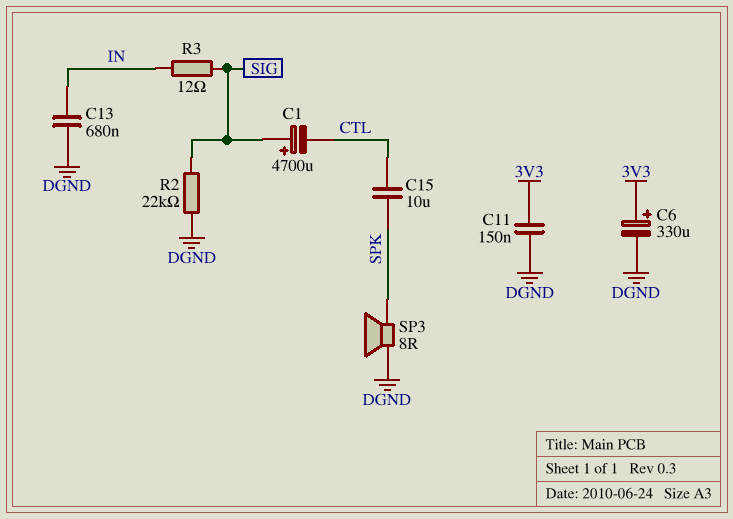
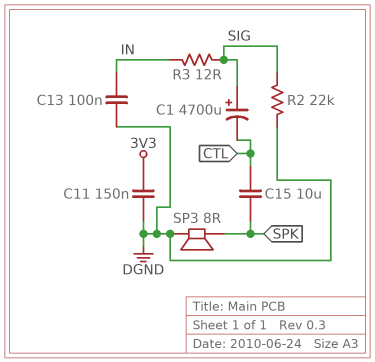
C6: 330uF (plus 3V3, minus DGND) -> none
C13: 680nF (DGND, IN) -> 100nF (DGND, IN)

